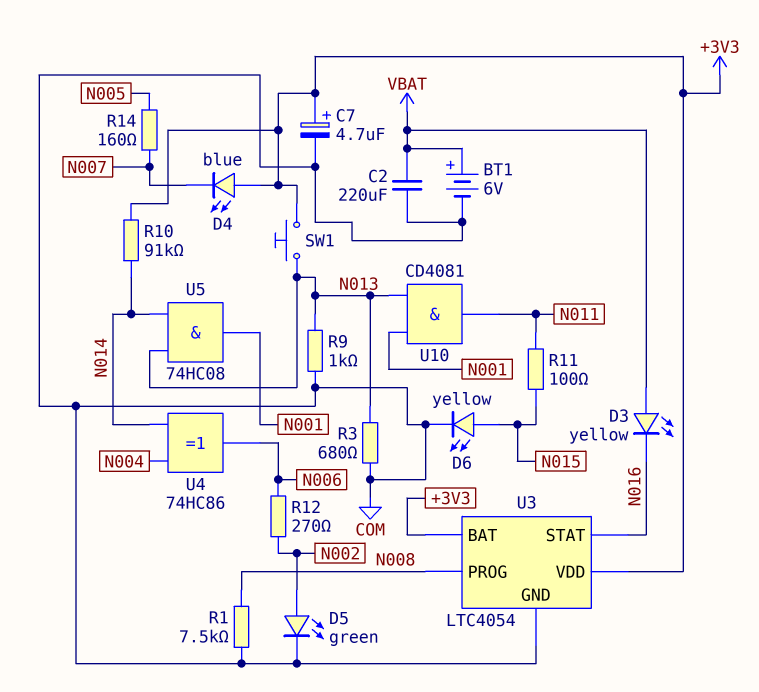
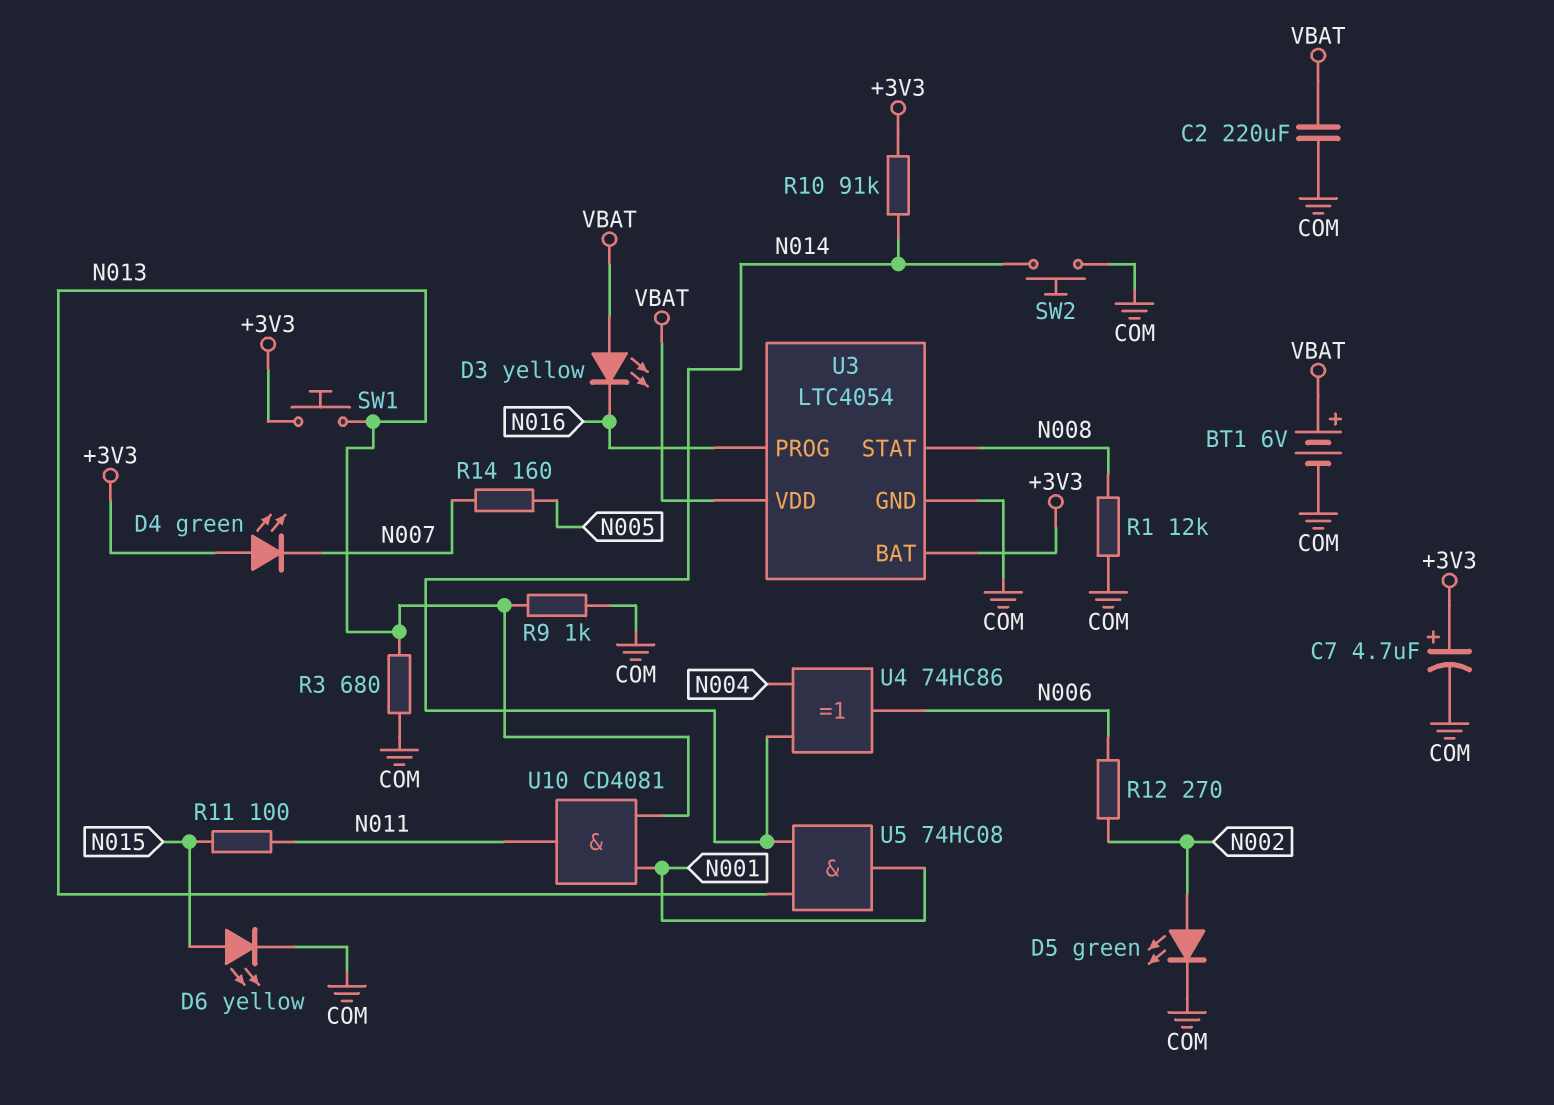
D4: LED blue (A +3V3, K N007) -> LED green (A +3V3, K N007)
R1: 7.5k (COM, N008) -> 12k (COM, N008)
SW2: none -> button (COM, N014)
U3 pin PROG: N008 -> N016
U3 pin STAT: N016 -> N008
U3 pin VDD: +3V3 -> VBAT

